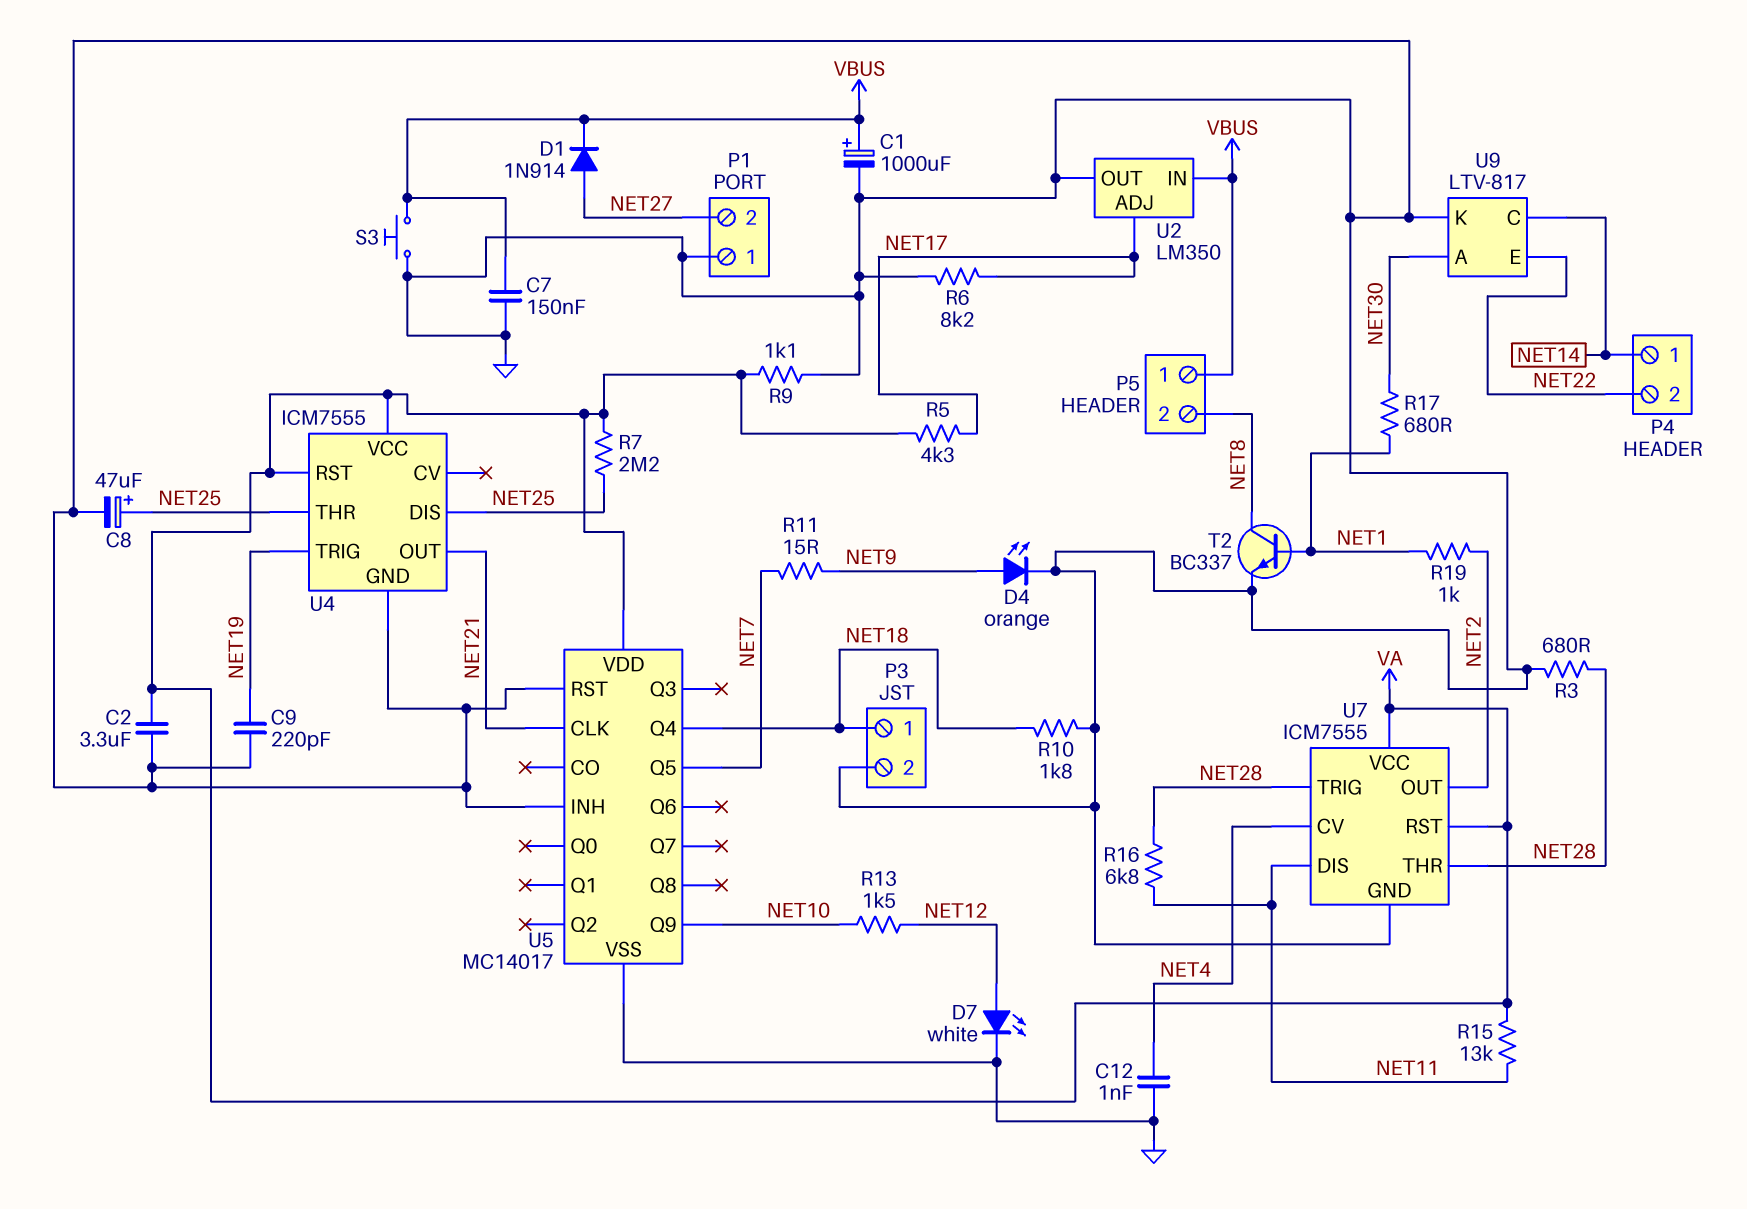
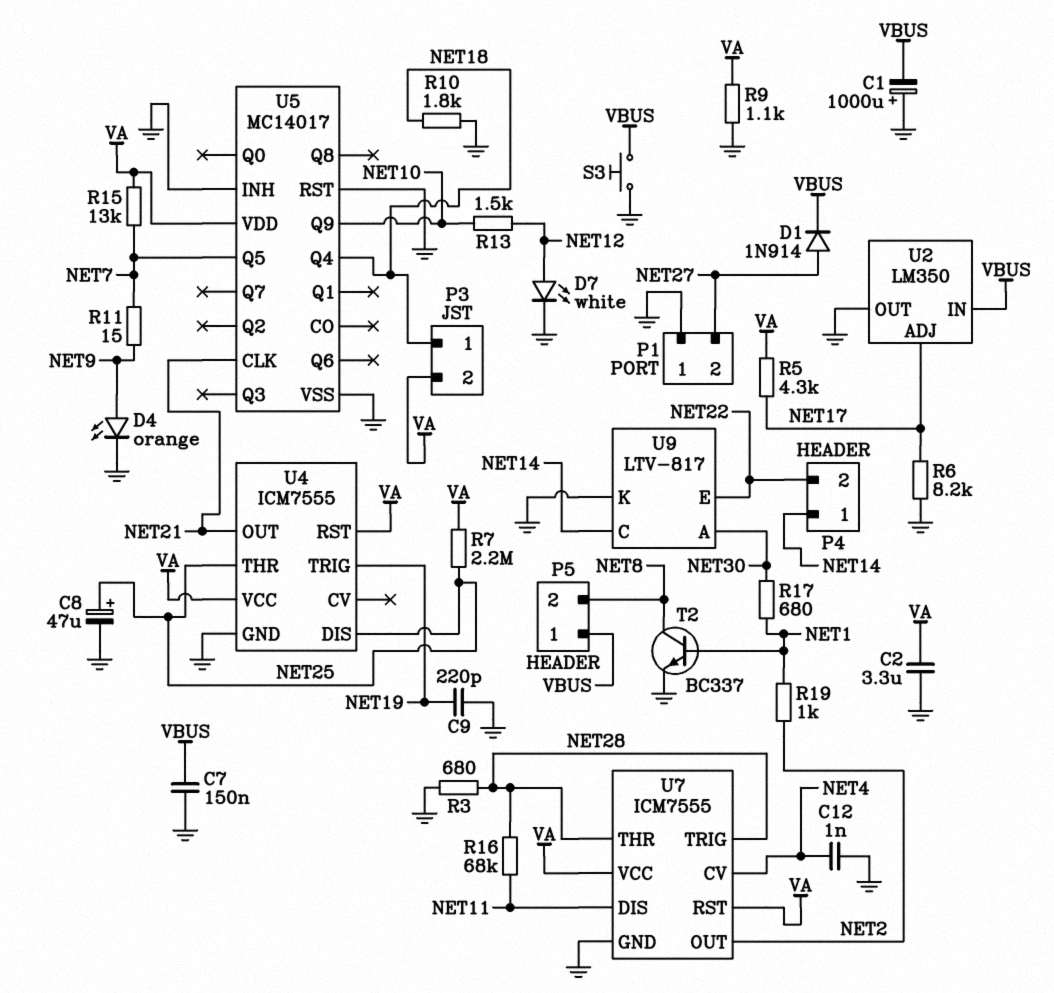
C1: 1000uF (plus VBUS, minus GND) -> 1000uF (plus GND, minus VBUS)
P3 pin 2: GND -> VA
R15: 13k (NET11, VA) -> 13k (NET7, VA)
R16: 6.8k (NET11, NET28) -> 68k (NET11, NET28)

